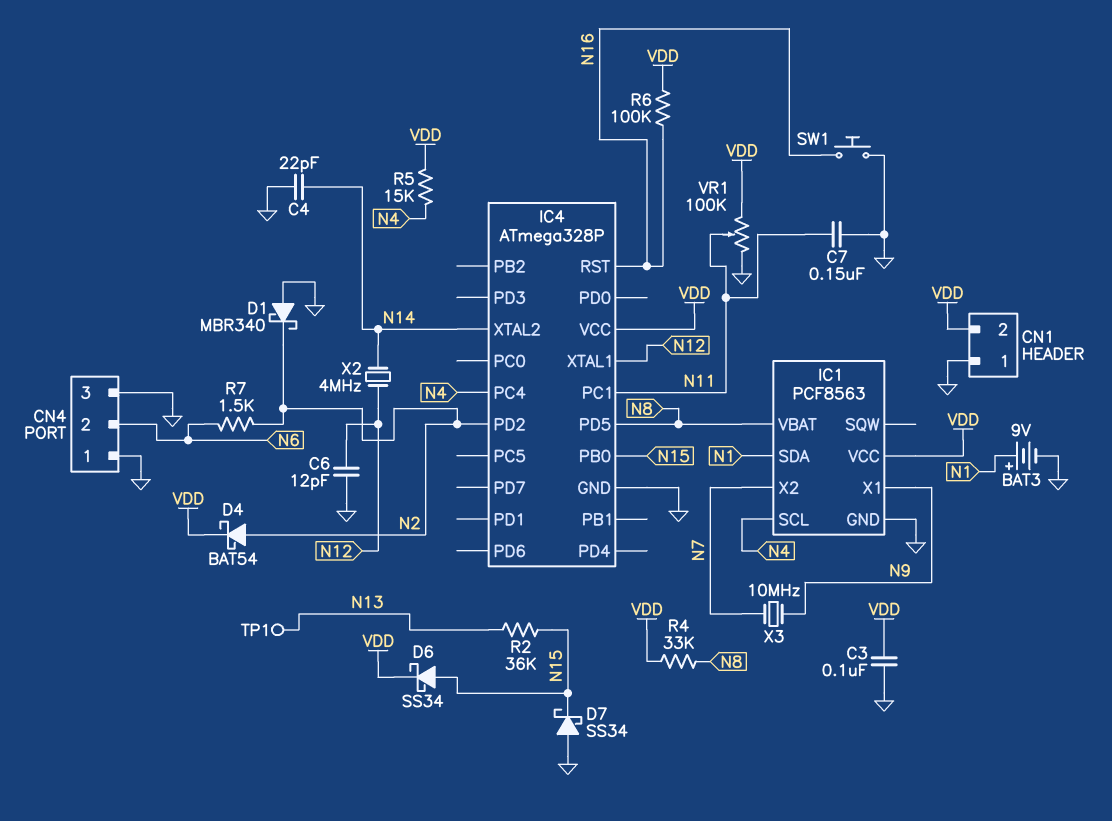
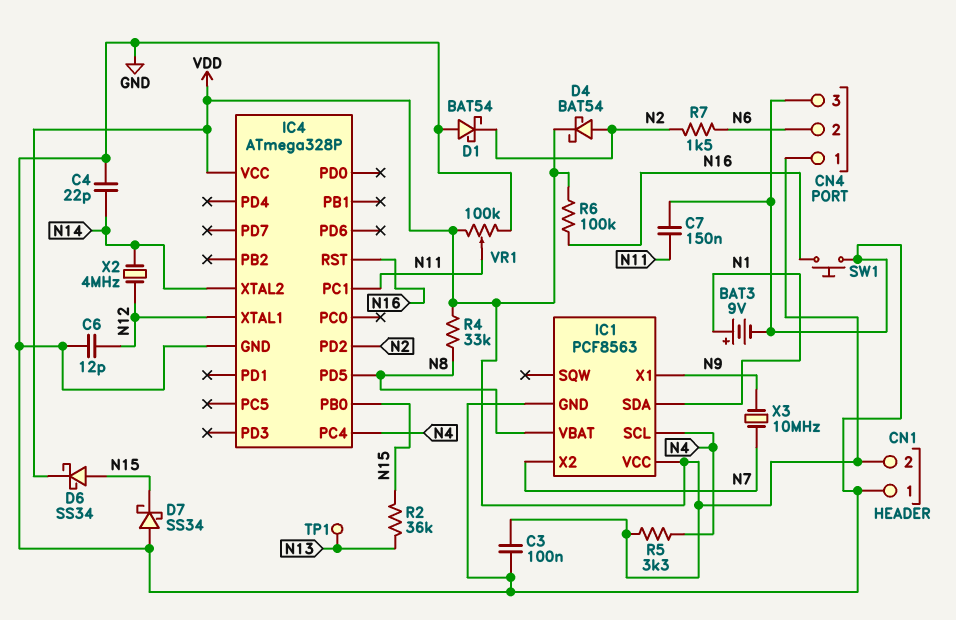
CN4 pin 1: GND -> VDD
D1: schottky MBR340 (A GND, K N2) -> schottky BAT54 (A GND, K N2)
R5: 15k (N4, VDD) -> 3.3k (N4, VDD)

